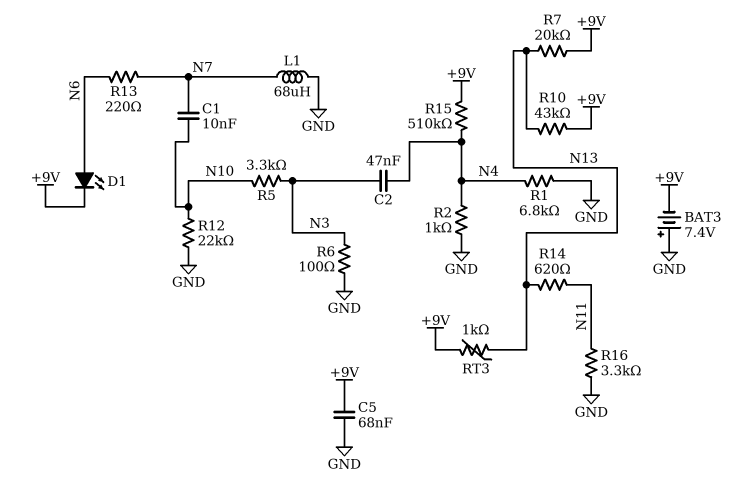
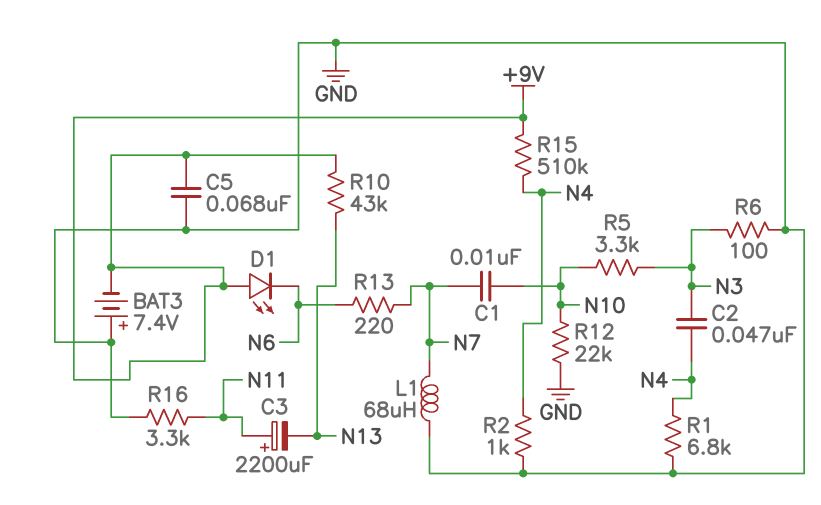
C3: none -> 2200uF (plus N11, minus N13)
D1: LED (A N6, K +9V) -> LED (A +9V, K N6)
R7: 20k (+9V, N13) -> none
R14: 620 (N11, N13) -> none
RT3: 1k (+9V, N13) -> none

